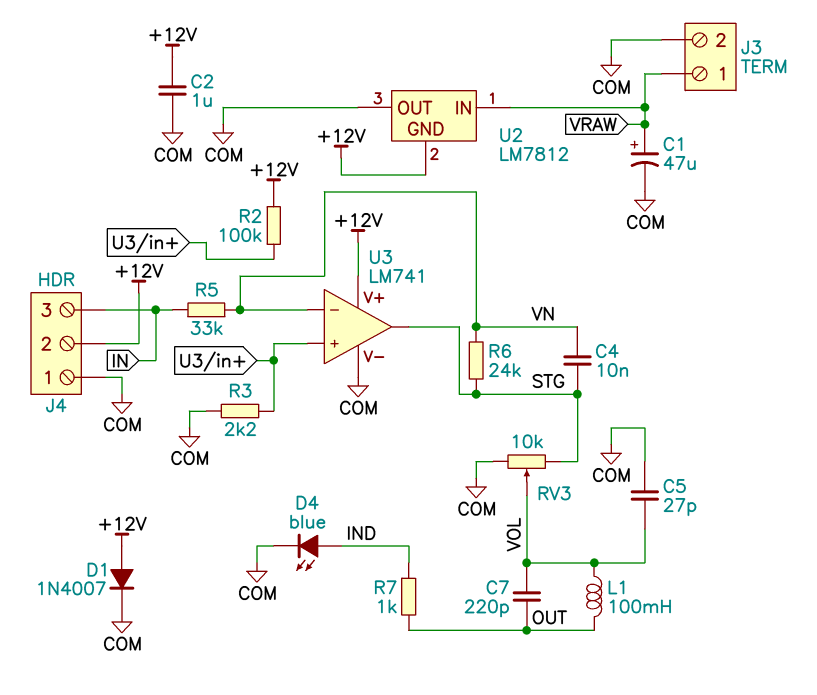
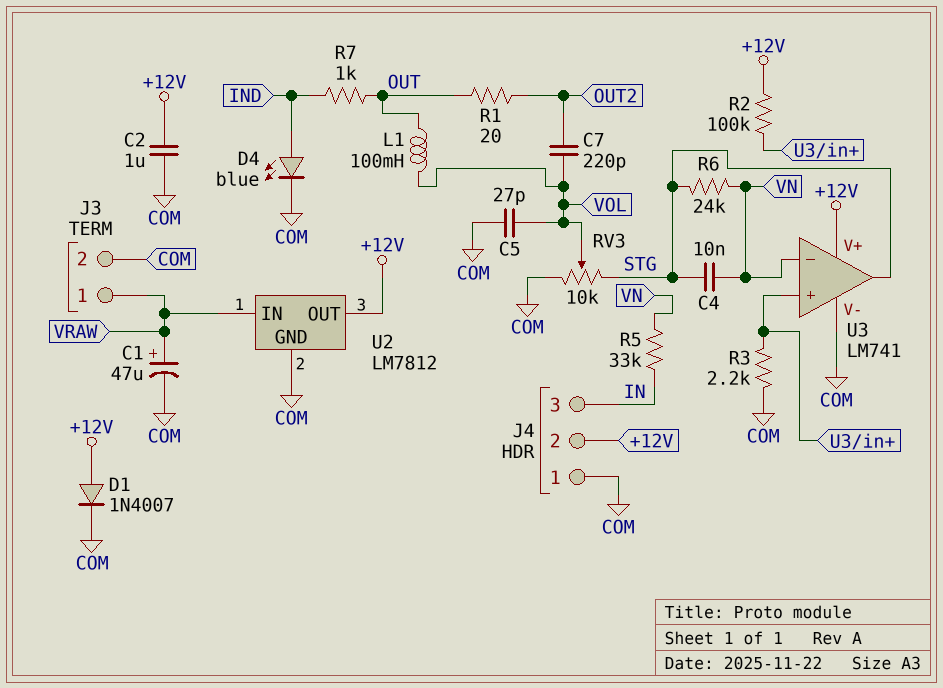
C7: 220pF (OUT, VOL) -> 220pF (OUT2, VOL)
R1: none -> 20 (OUT, OUT2)
U2 pin GND: +12V -> COM
U2 pin OUT: COM -> +12V

